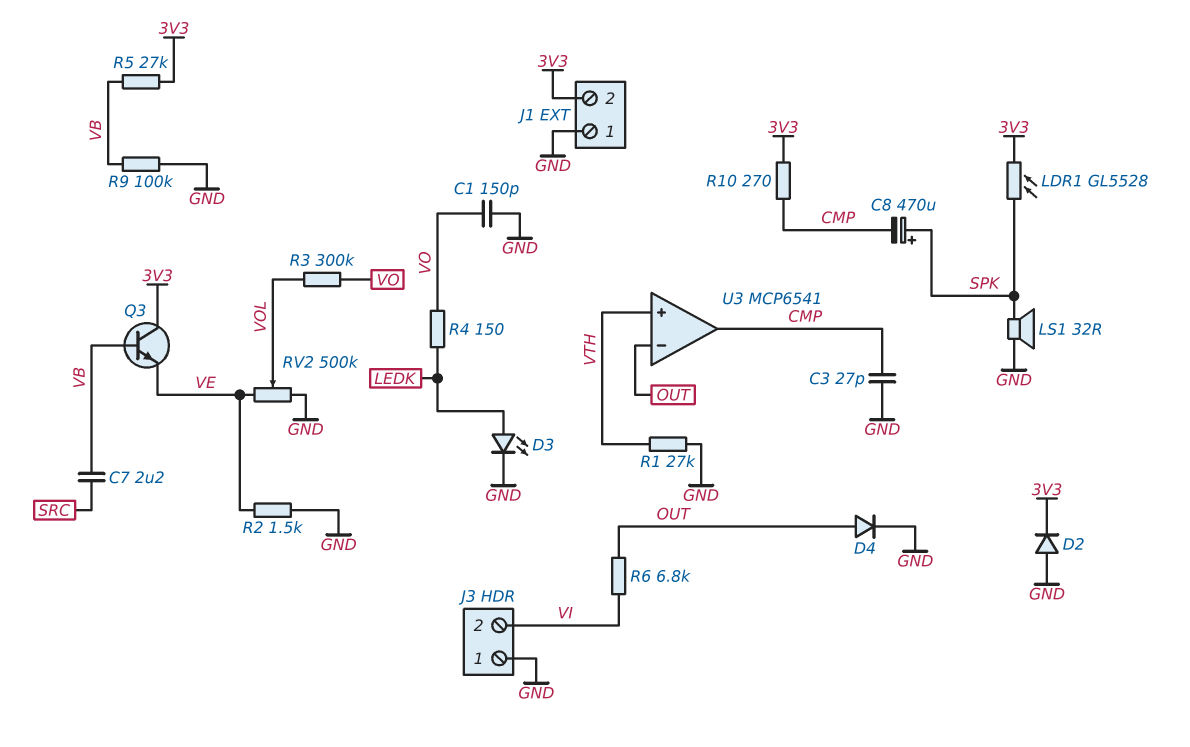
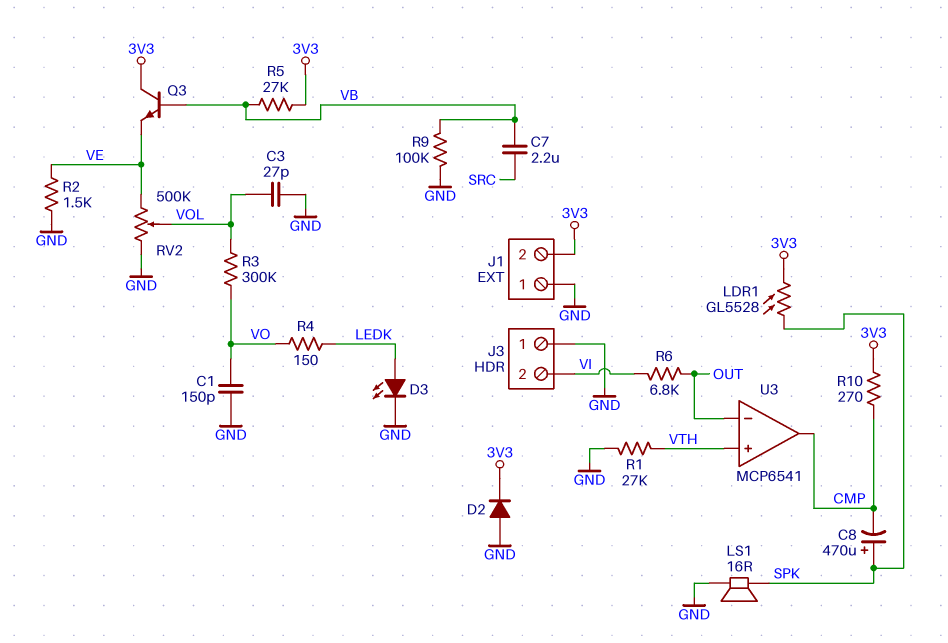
C3: 27pF (CMP, GND) -> 27pF (GND, VOL)
D4: diode (A OUT, K GND) -> none
LS1: speaker 32R (GND, SPK) -> speaker 16R (GND, SPK)

